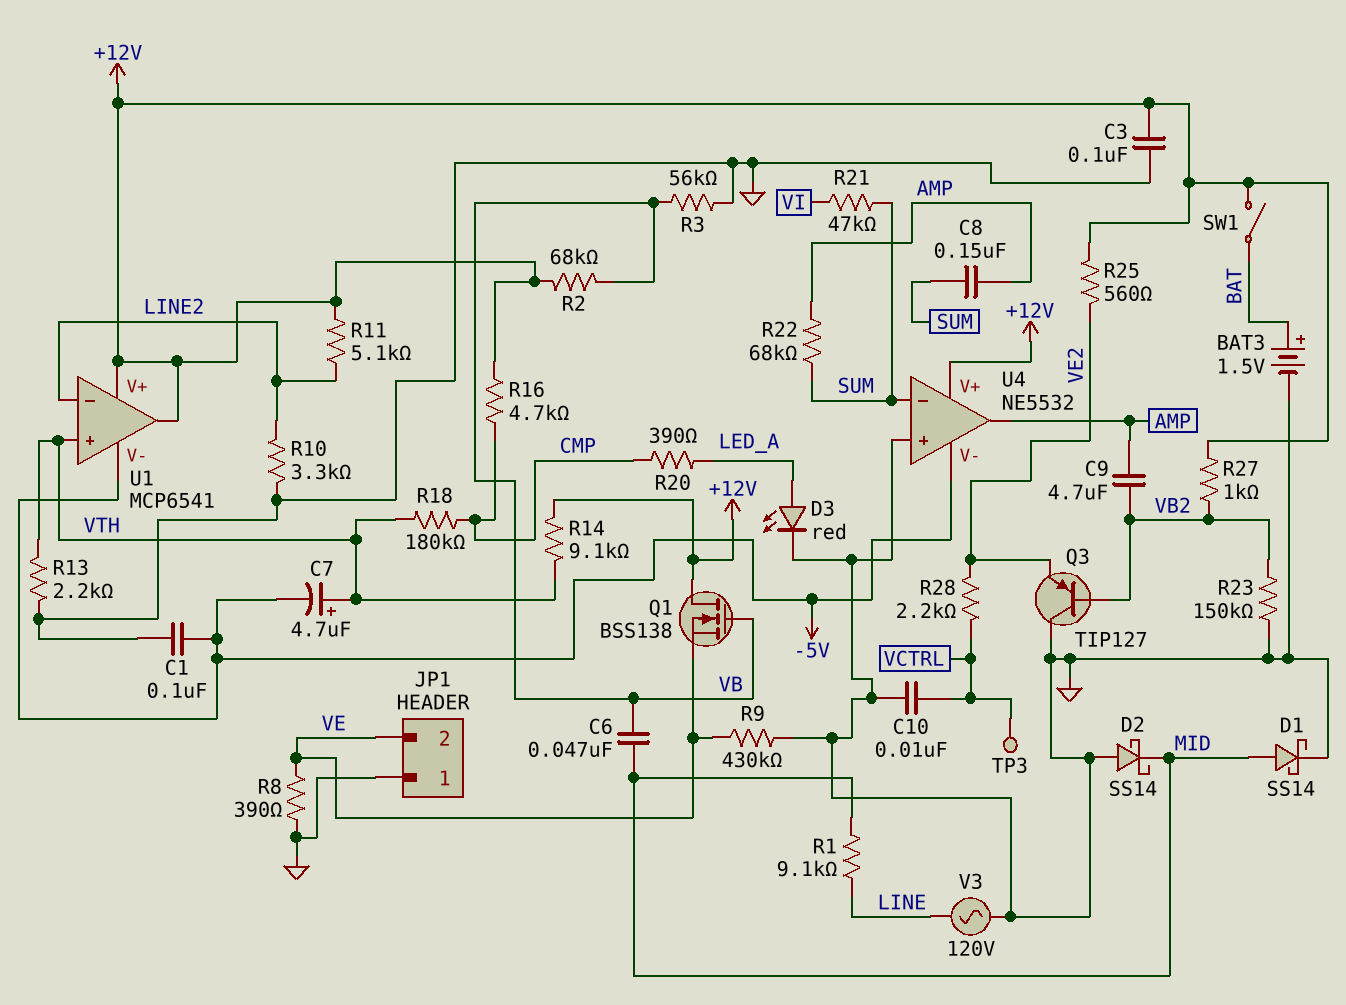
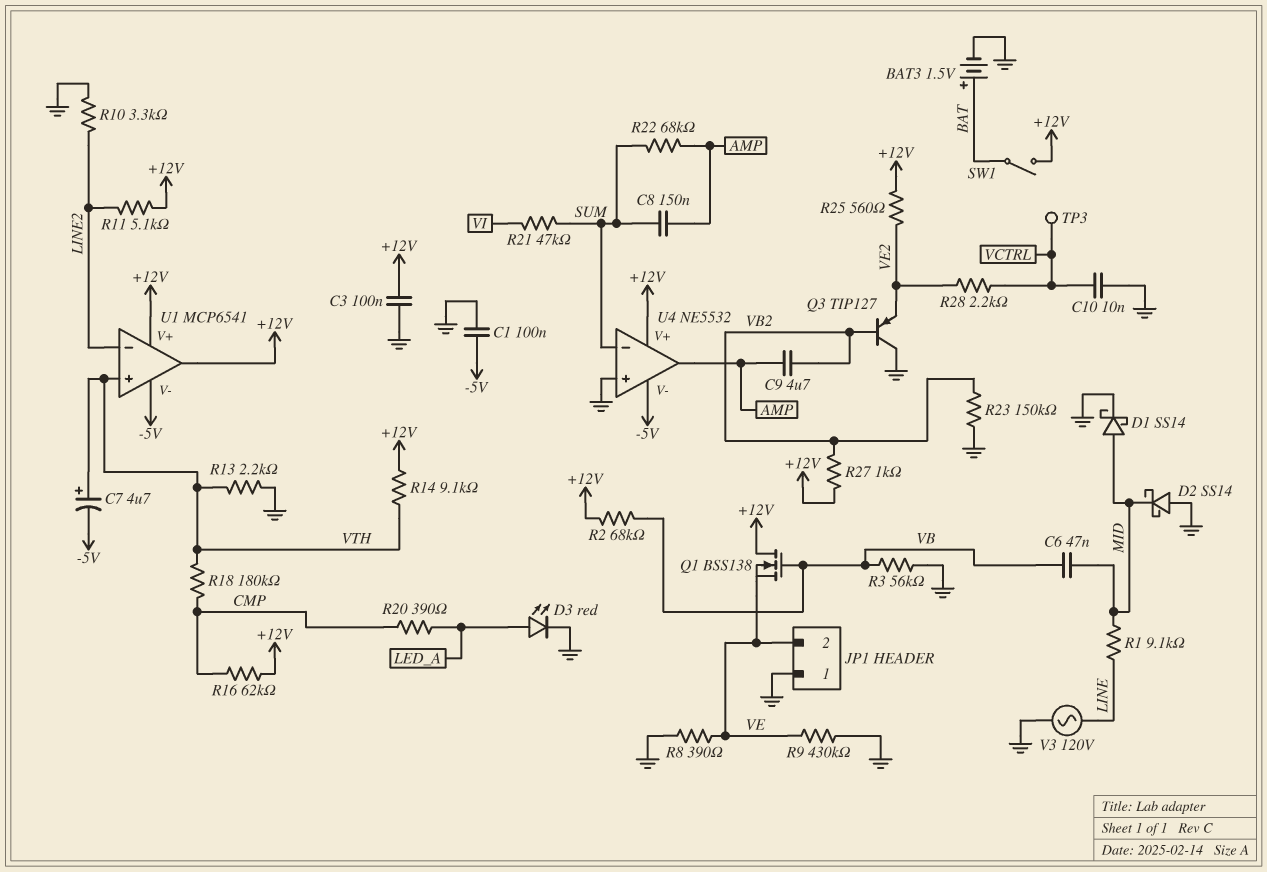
R16: 4.7k (+12V, CMP) -> 62k (+12V, CMP)

